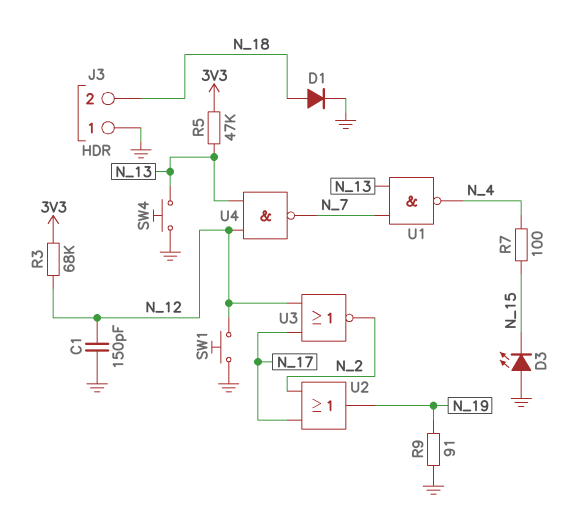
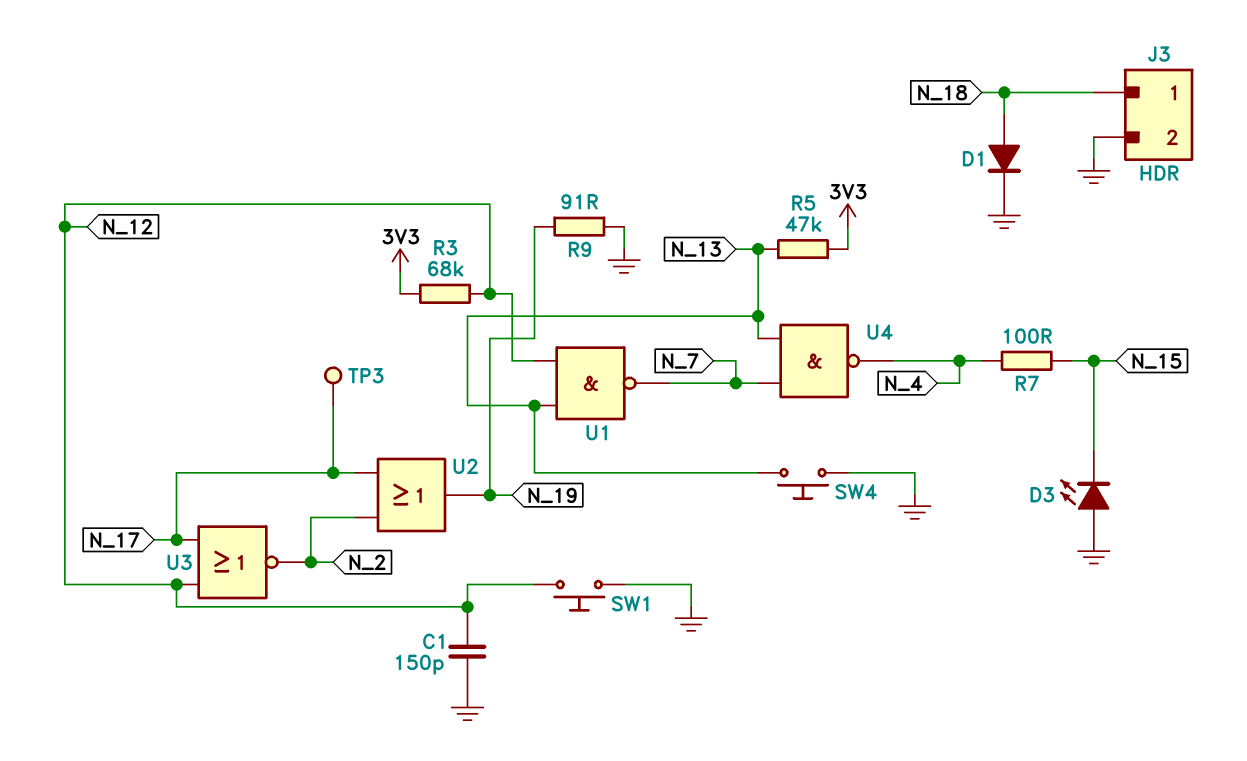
J3 pin 1: GND -> N_18
J3 pin 2: N_18 -> GND
TP3: none -> test point (N_17)
U1: NAND (in N_7, in N_13, out N_4) -> NAND (in N_12, in N_13, out N_7)
U4: NAND (in N_12, in N_13, out N_7) -> NAND (in N_7, in N_13, out N_4)

